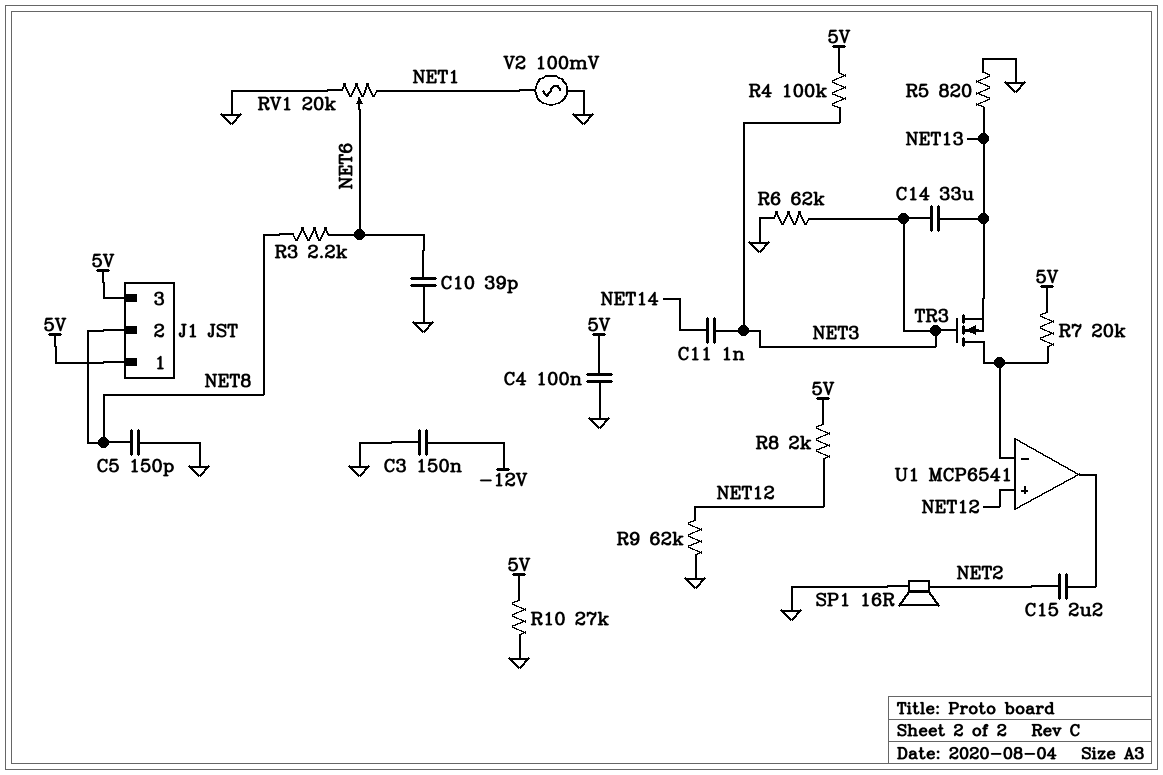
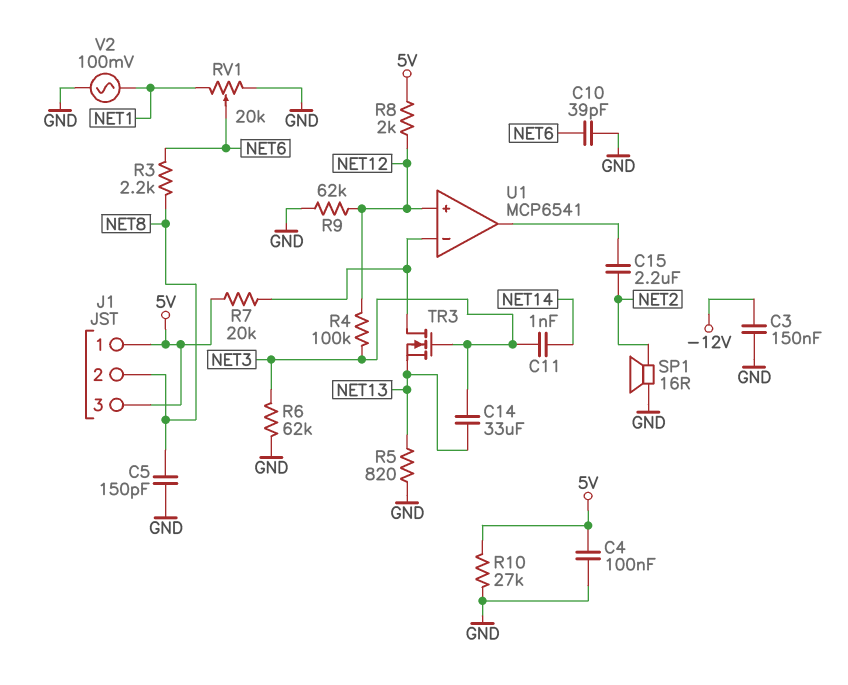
R4: 100k (5V, NET3) -> 100k (NET3, NET12)

